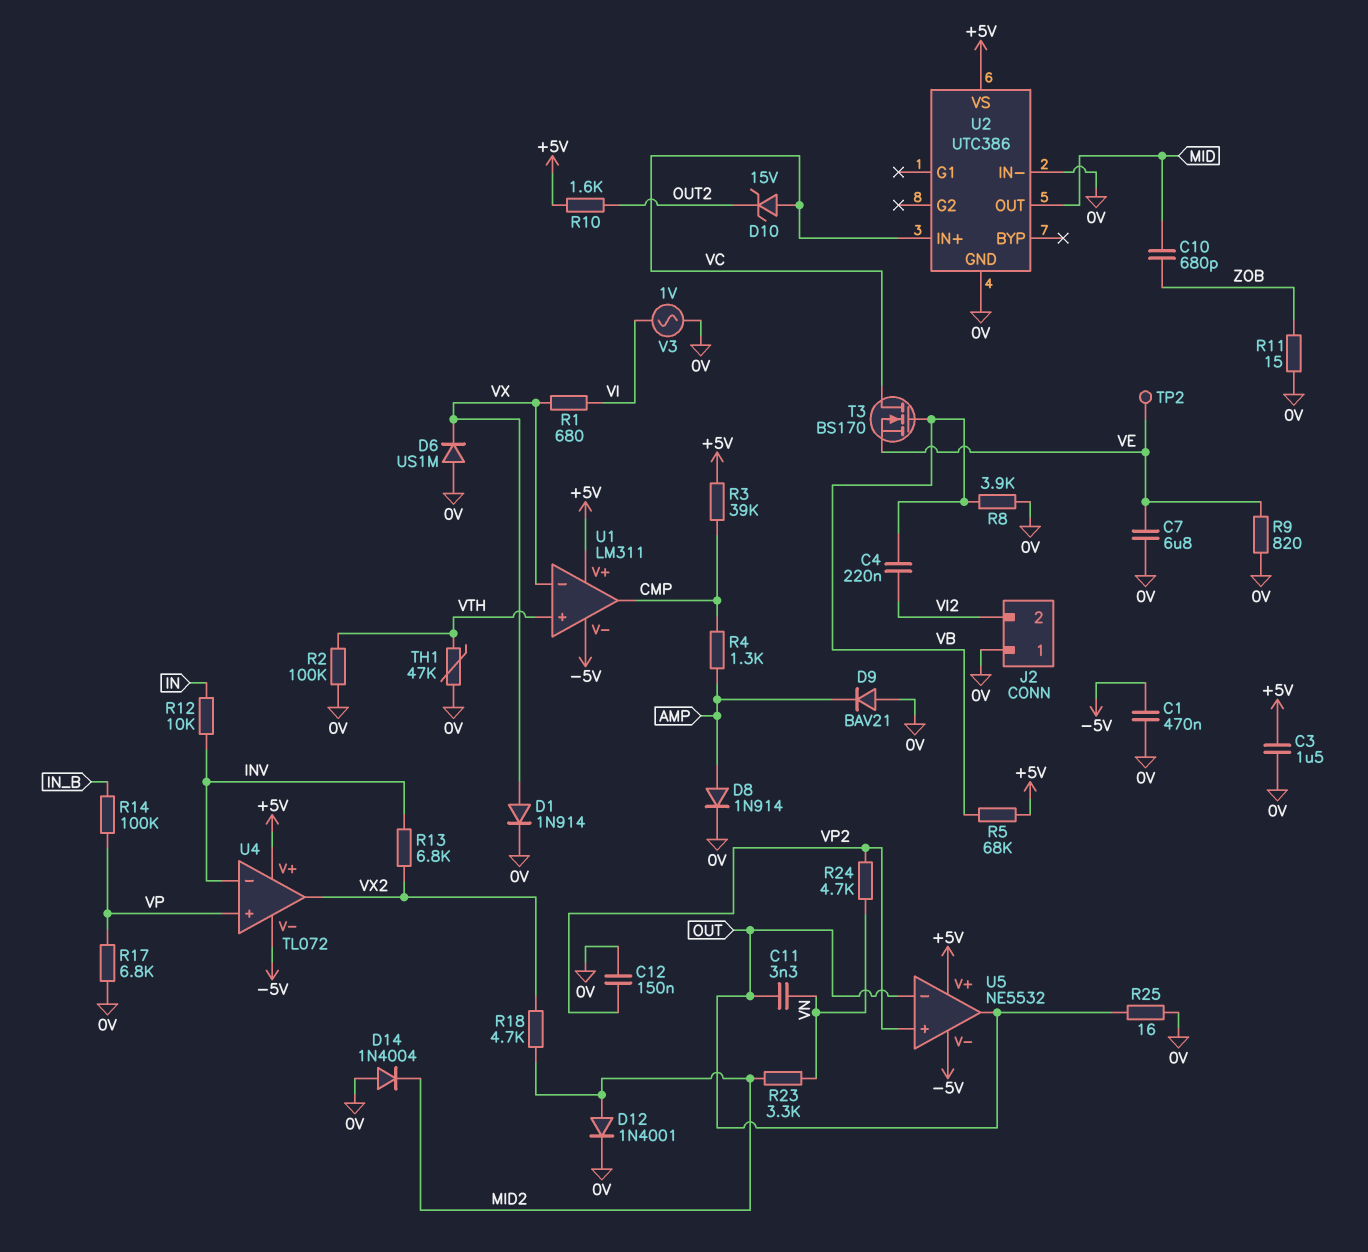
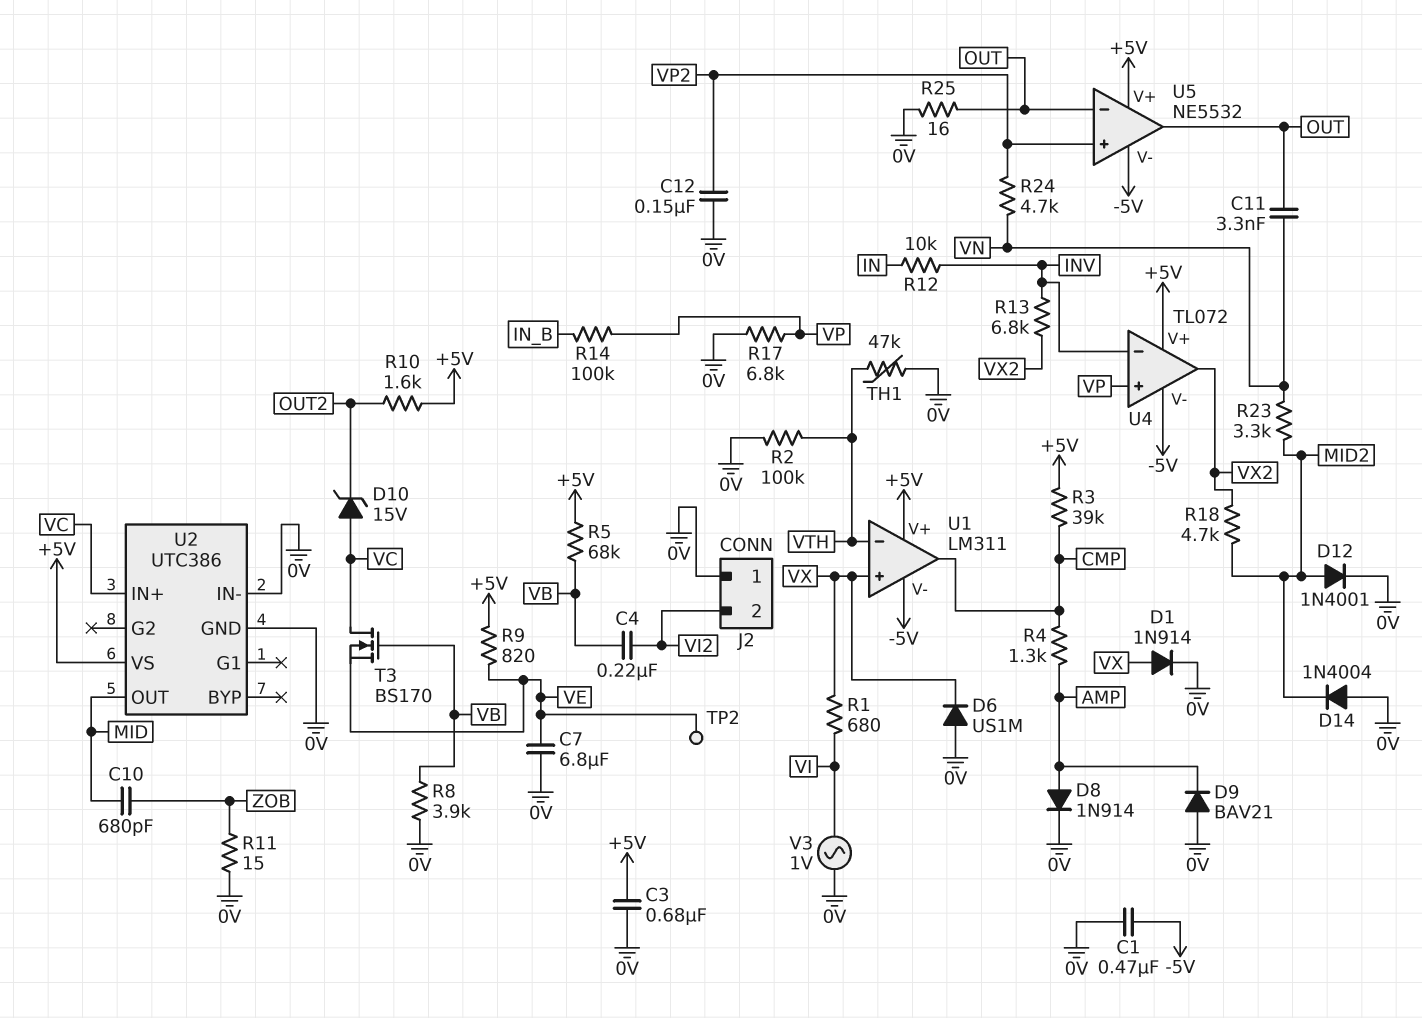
C3: 1.5uF (+5V, 0V) -> 680nF (+5V, 0V)
R9: 820 (0V, VE) -> 820 (+5V, VE)
U1 pin in+: VTH -> VX
U1 pin in-: VX -> VTH

